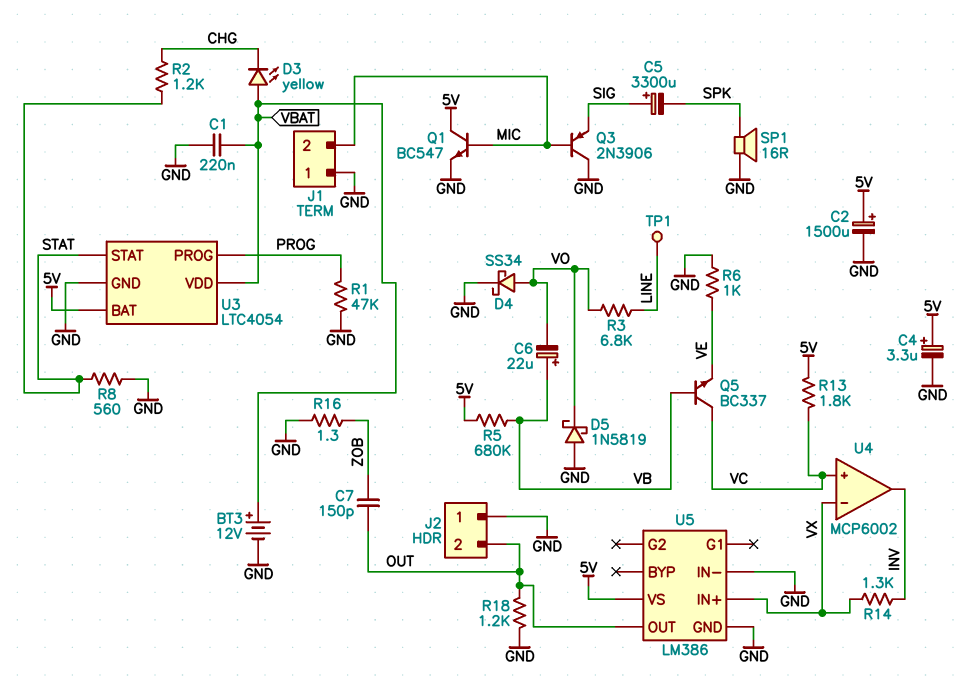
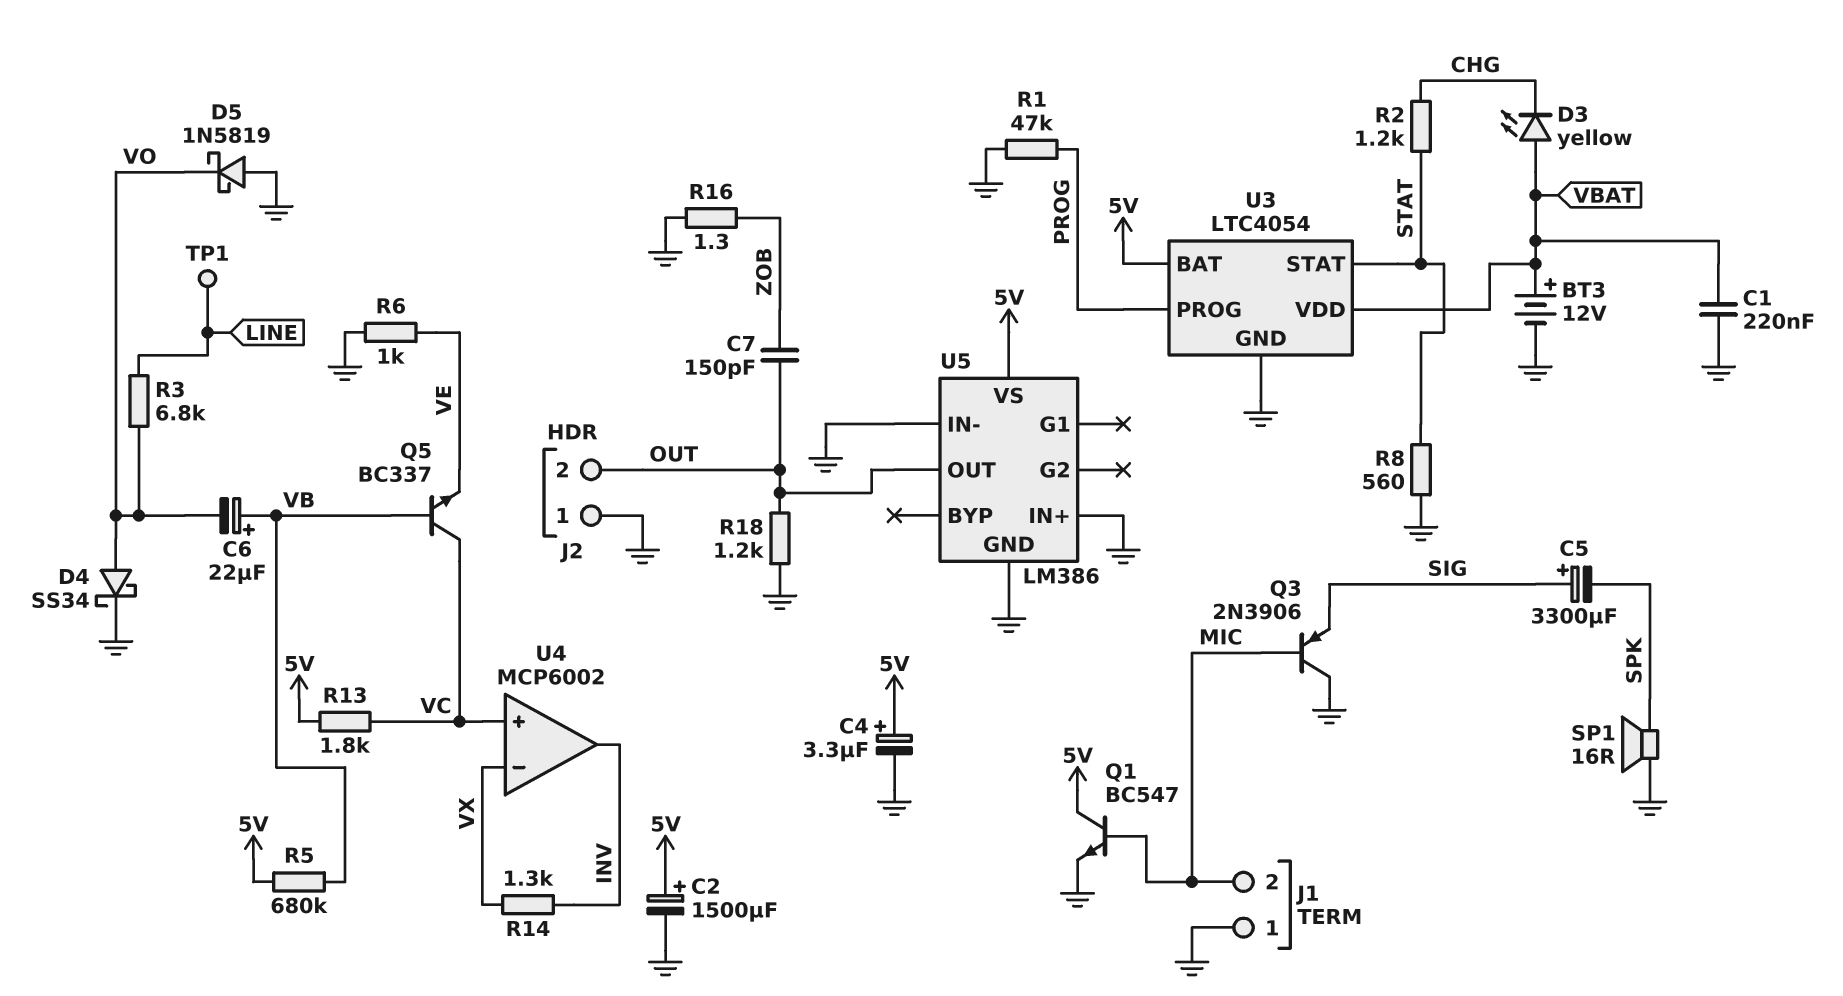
U5 pin IN+: VX -> GND

